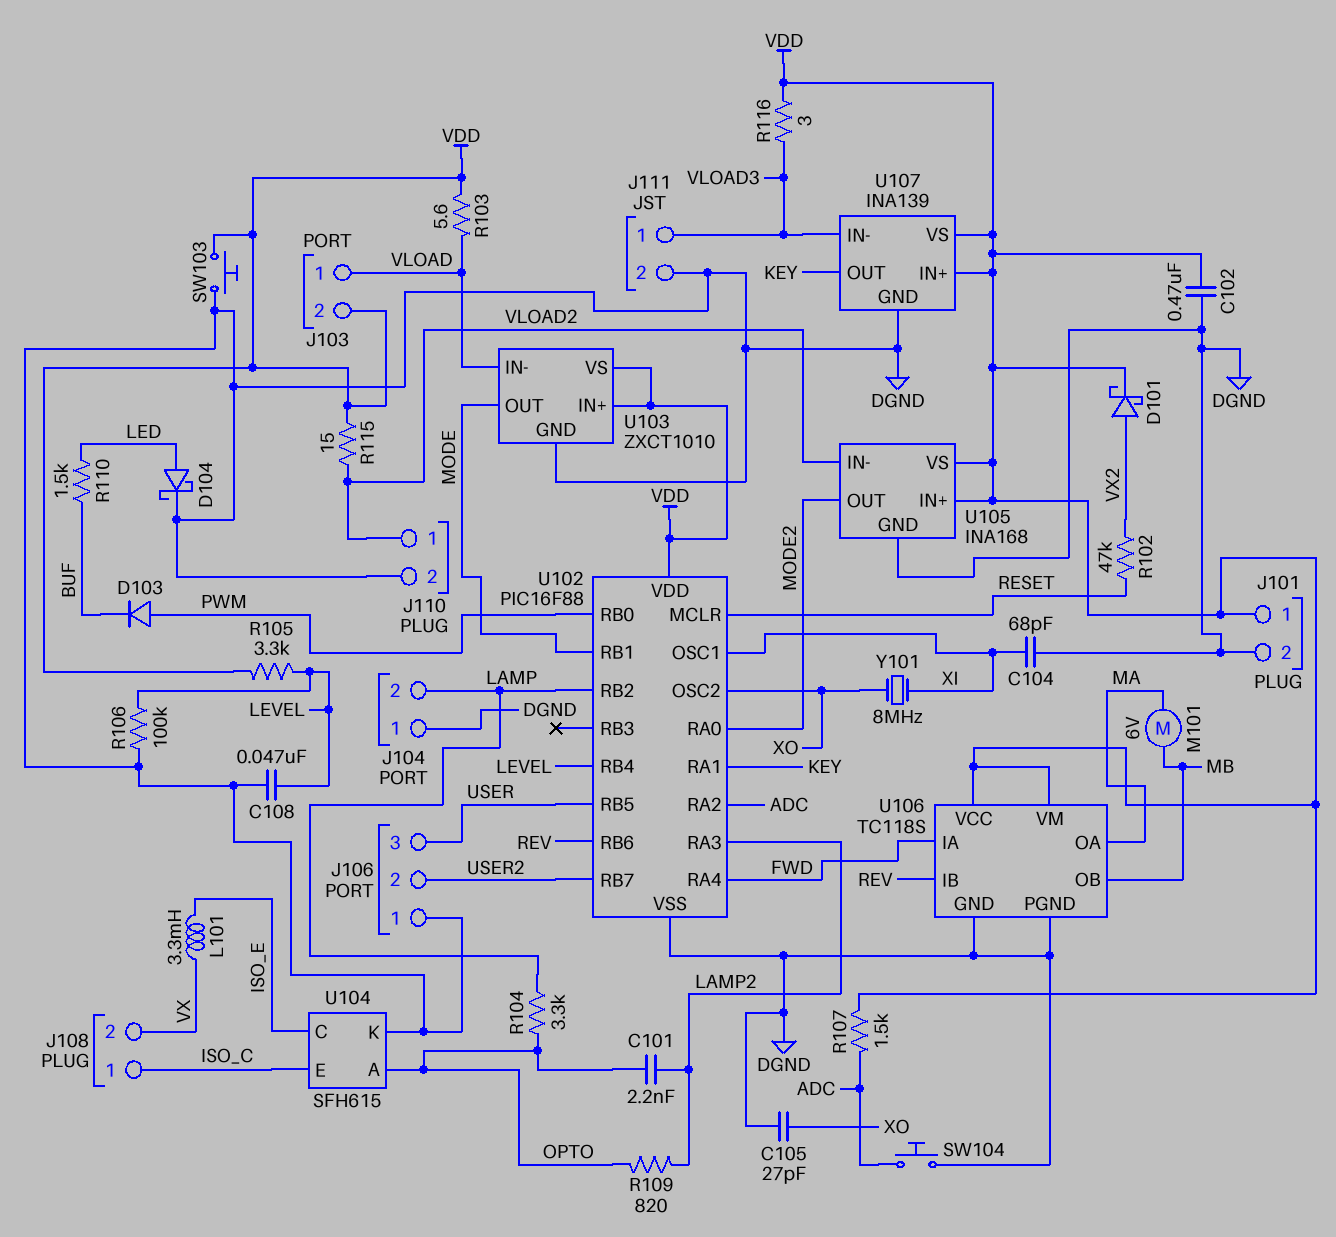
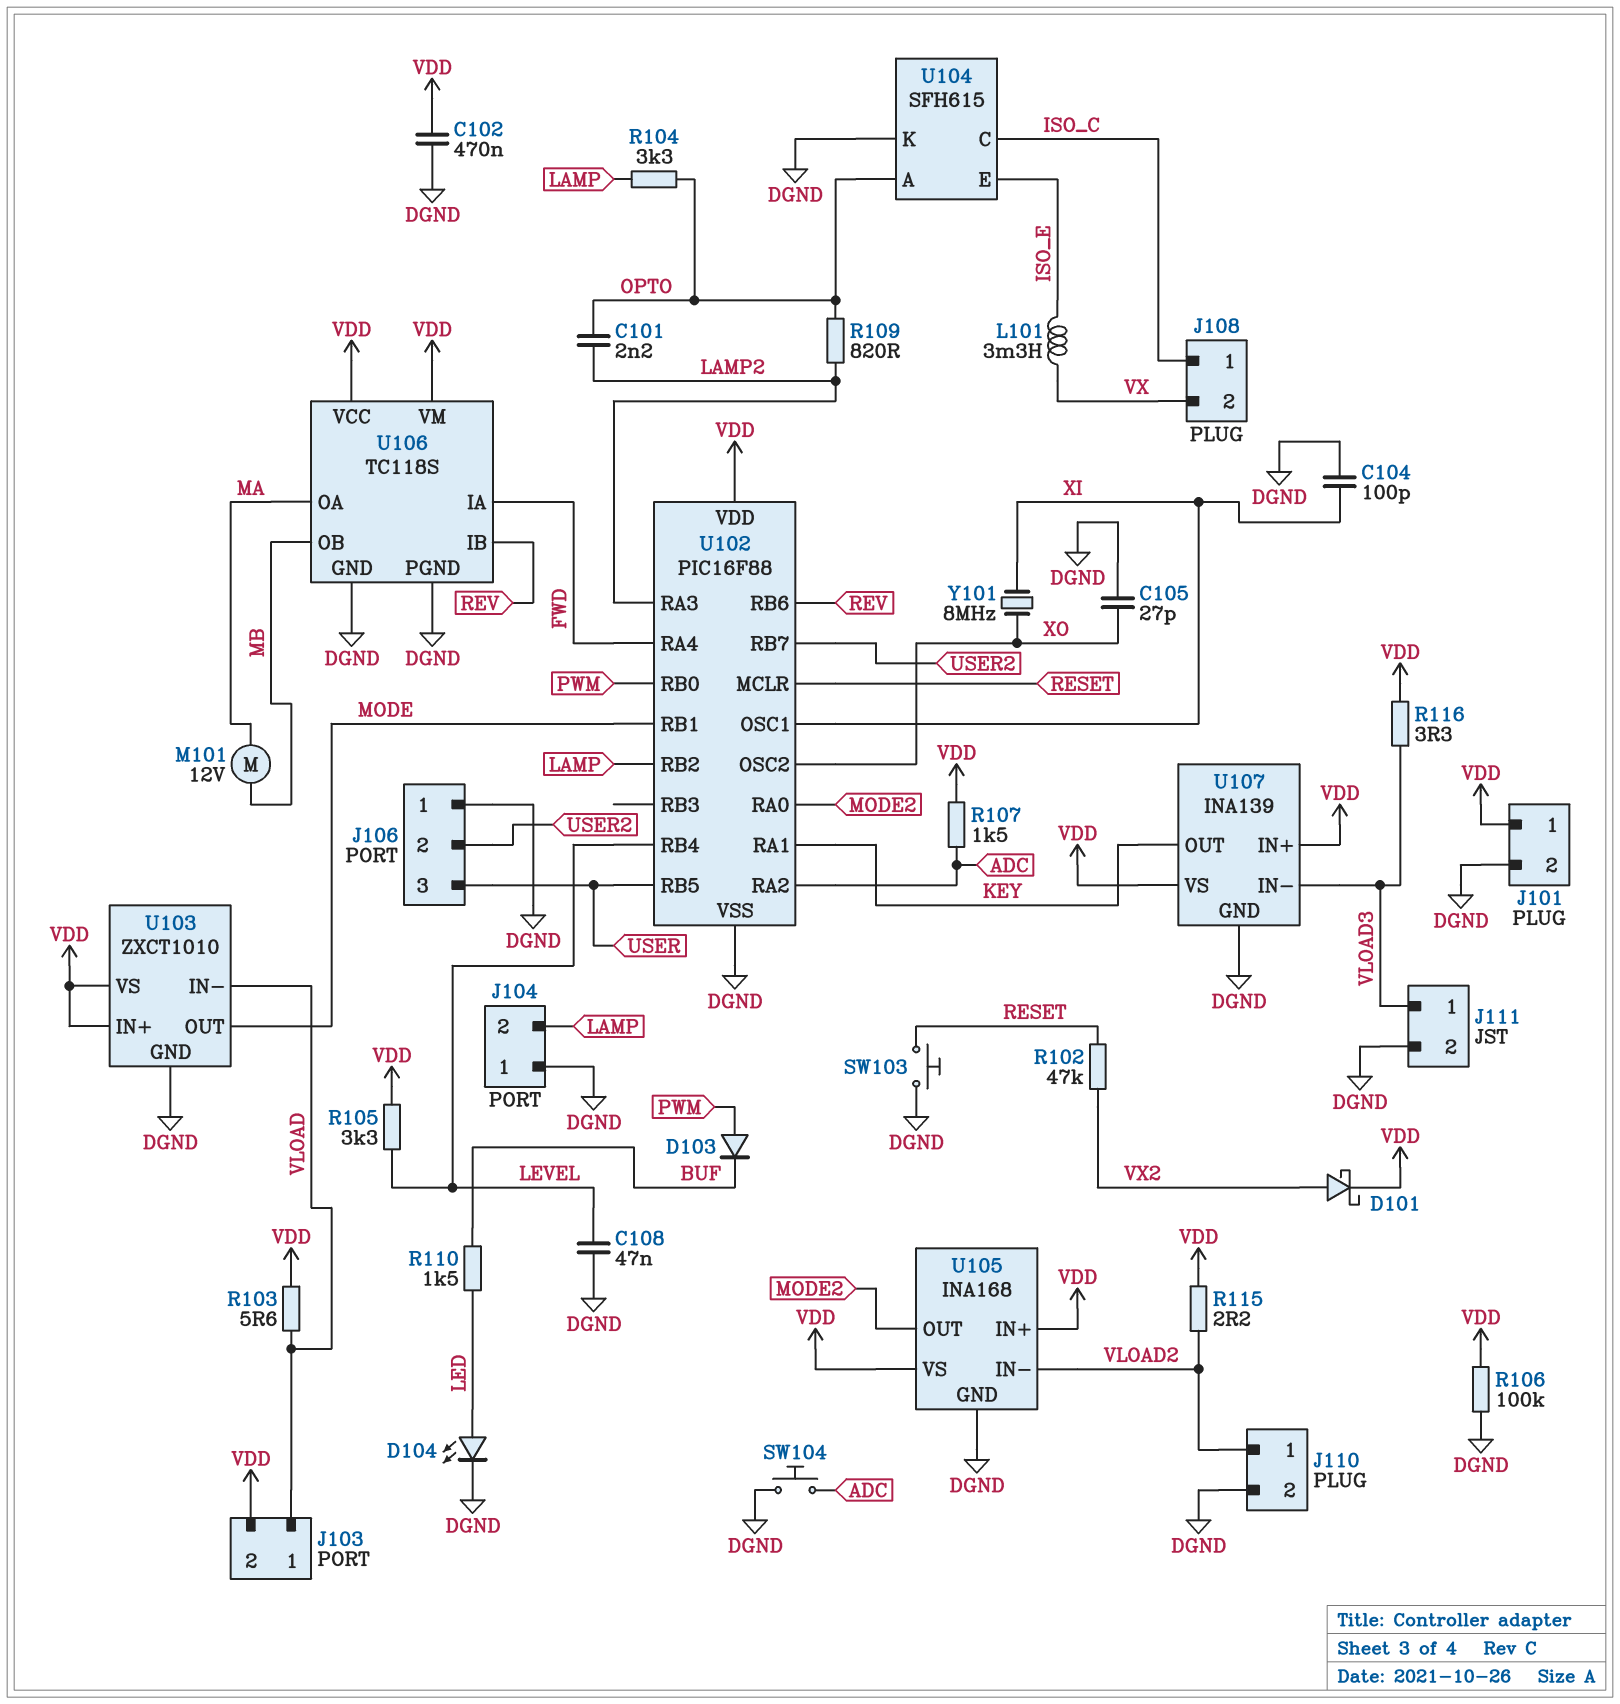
C104: 68pF (DGND, XI) -> 100pF (DGND, XI)
D104: schottky (A LED, K DGND) -> LED (A LED, K DGND)
M101: motor 6V (MA, MB) -> motor 12V (MA, MB)
R106: 100k (DGND, LEVEL) -> 100k (DGND, VDD)
R115: 15 (VDD, VLOAD2) -> 2.2 (VDD, VLOAD2)
R116: 3 (VDD, VLOAD3) -> 3.3 (VDD, VLOAD3)
SW103: button (DGND, VDD) -> button (DGND, RESET)
U104 pin C: ISO_E -> ISO_C
U104 pin E: ISO_C -> ISO_E

